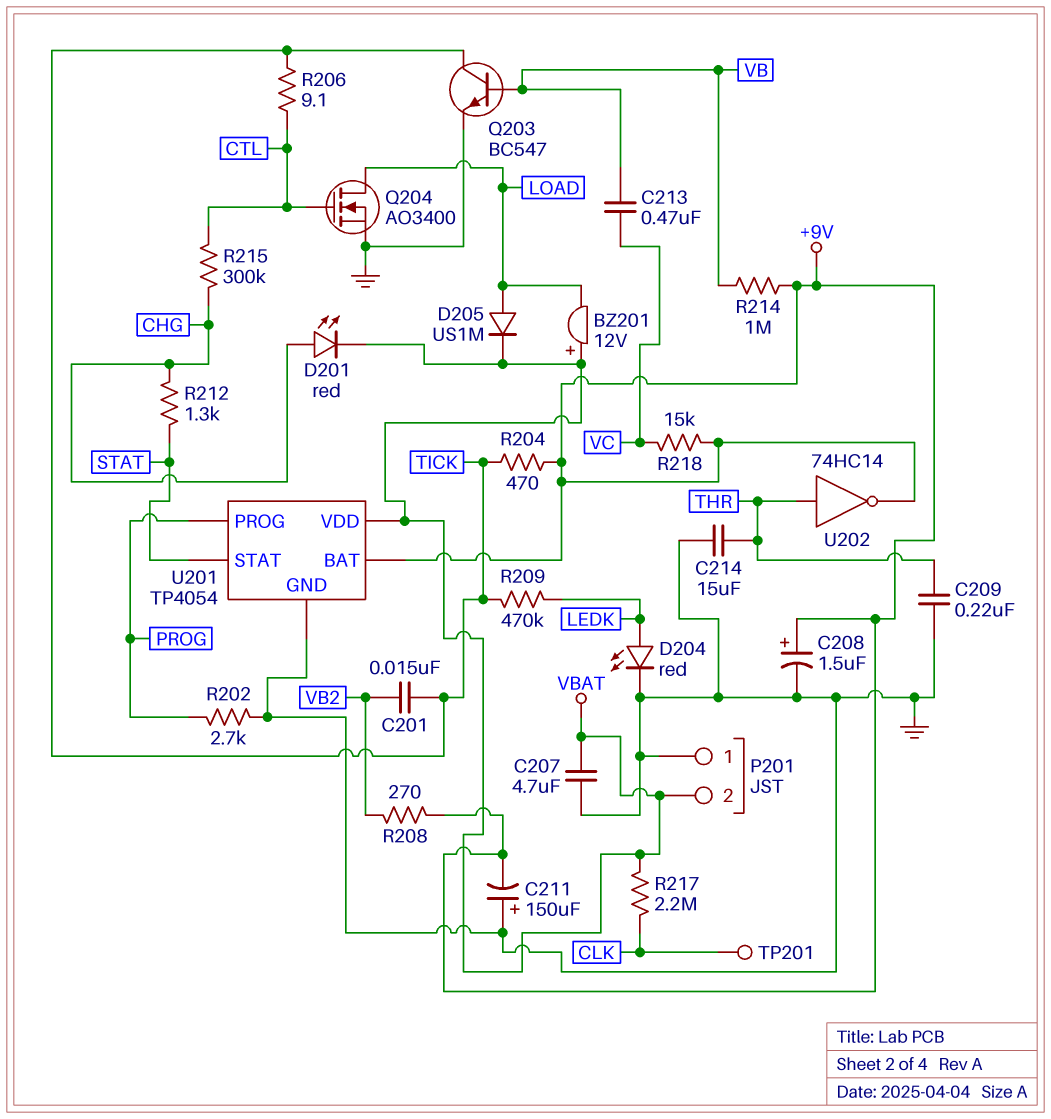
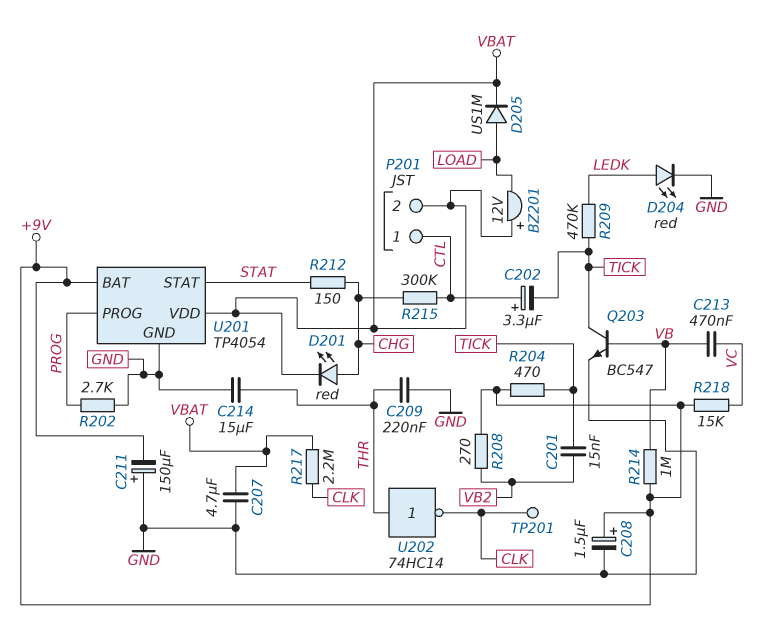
C202: none -> 3.3uF (plus CTL, minus TICK)
P201 pin 1: GND -> CTL
Q204: NMOS AO3400 (G CTL, D LOAD, S GND) -> none
R206: 9.1 (CTL, TICK) -> none
R212: 1.3k (CHG, STAT) -> 150 (CHG, STAT)
U202: NOT 74HC14 (in THR, out +9V) -> NOT 74HC14 (in THR, out CLK)

